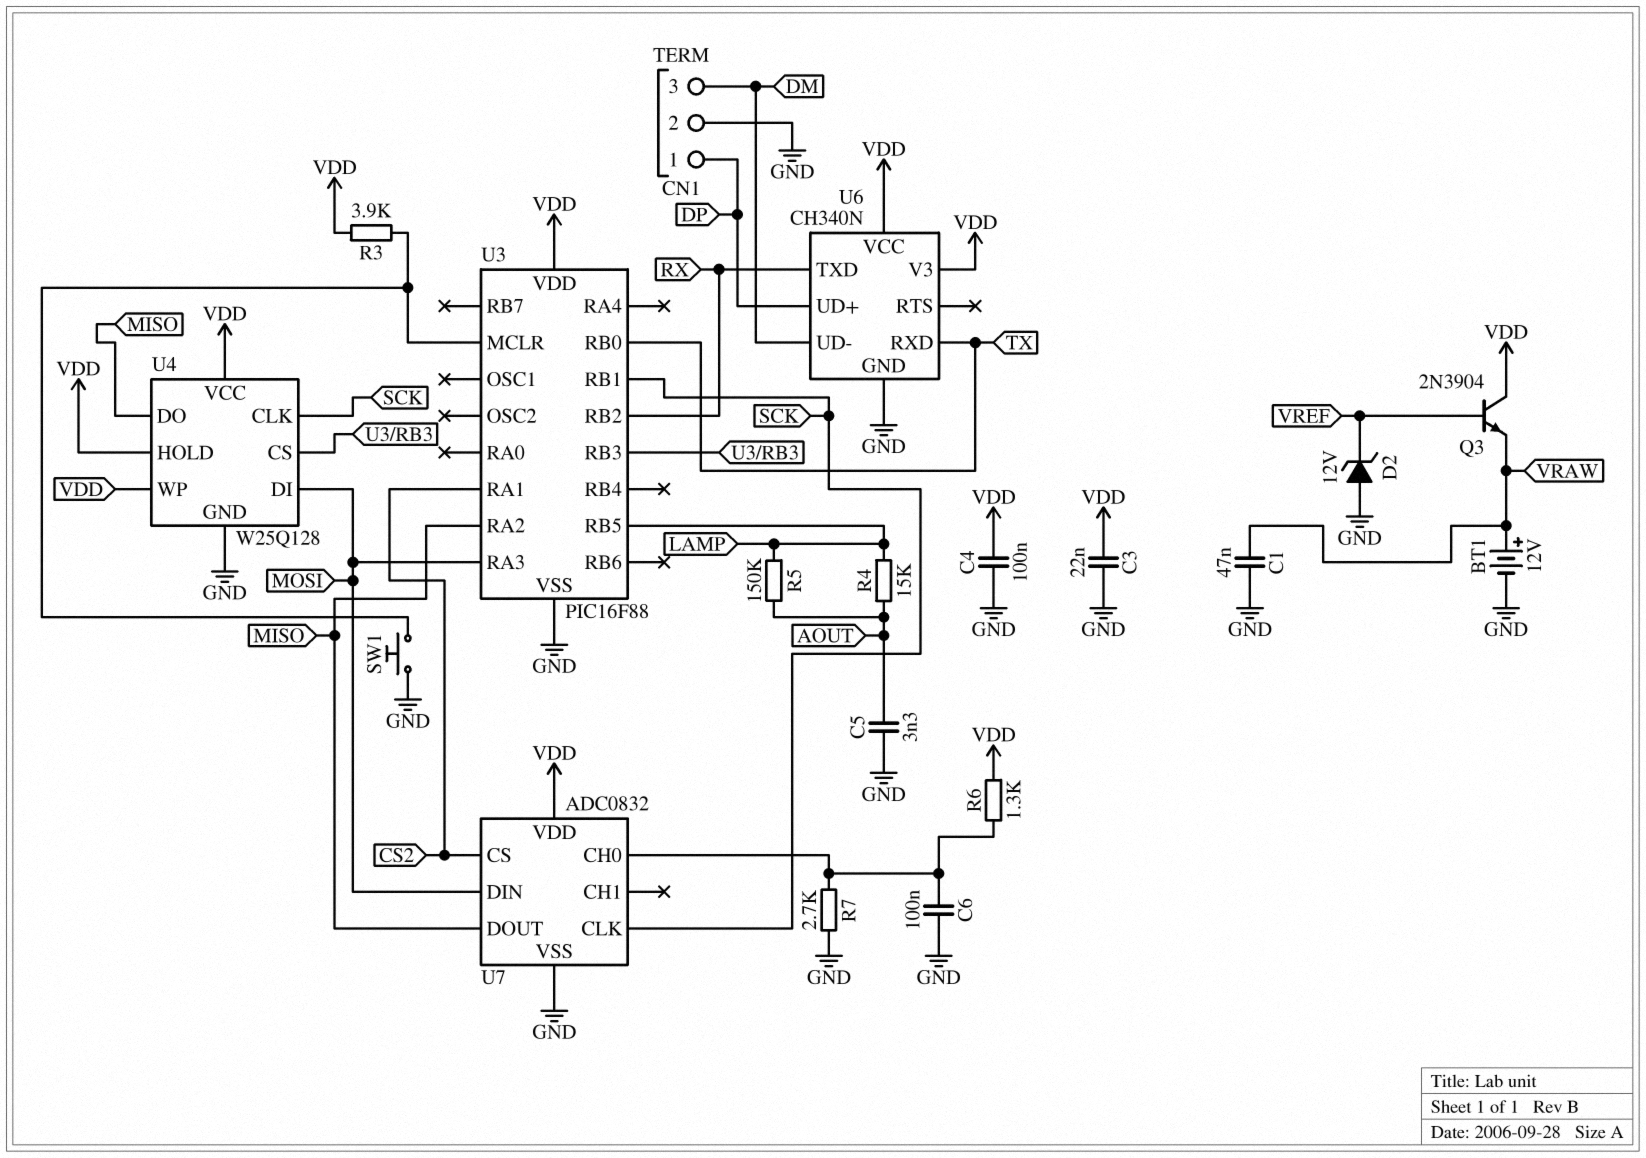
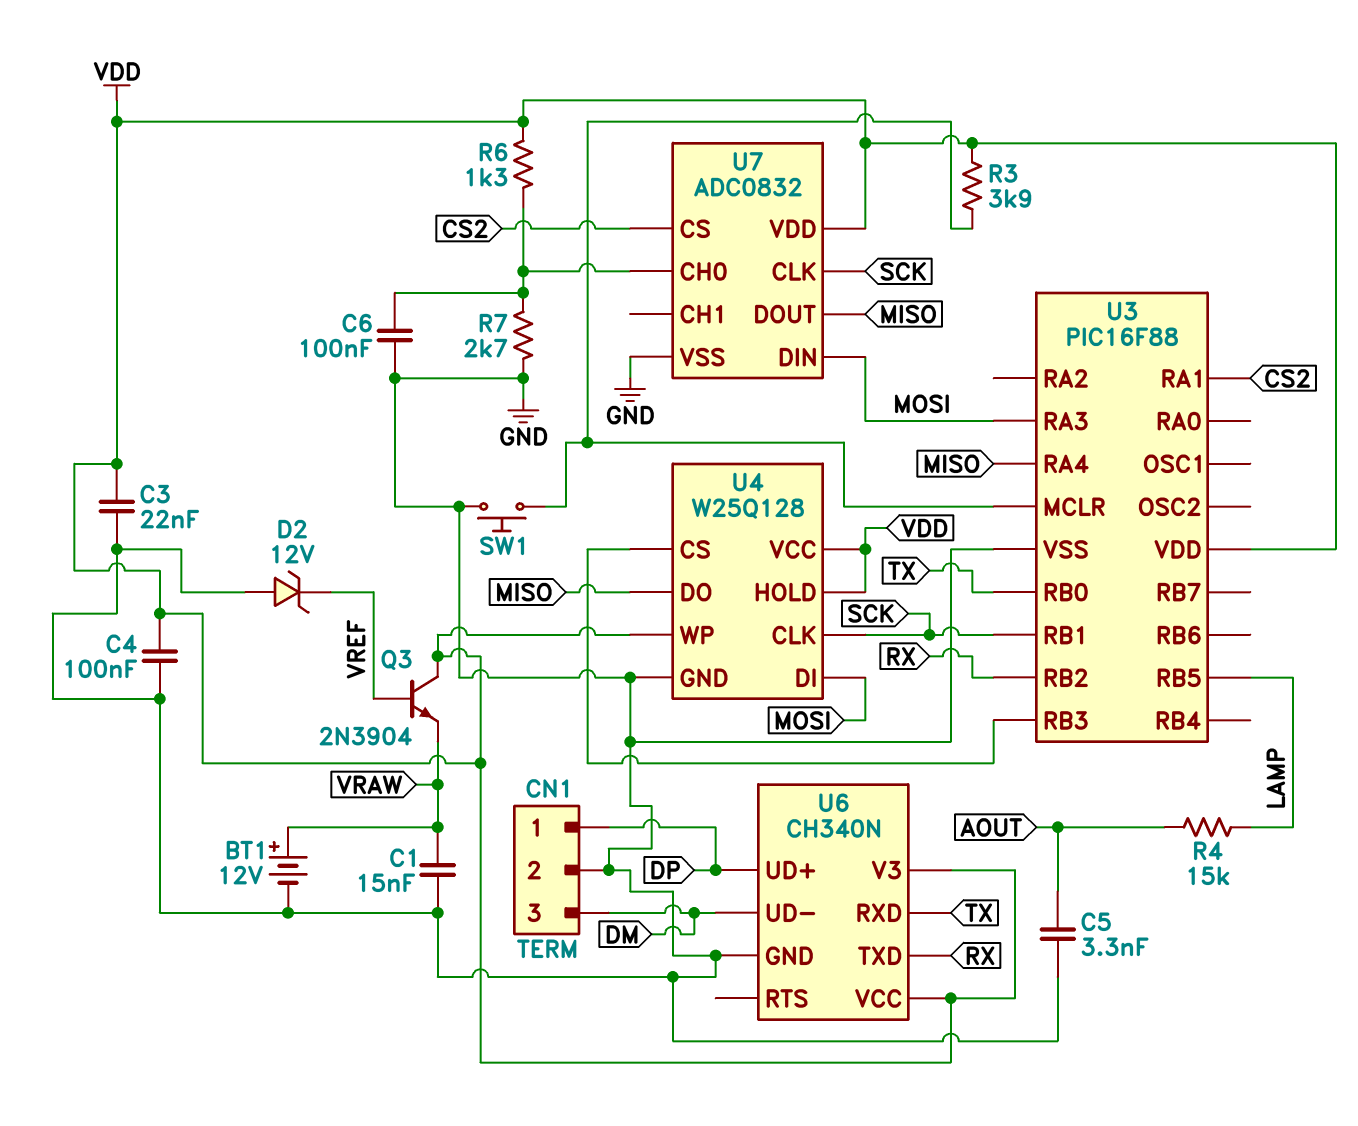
C1: 47nF (GND, VRAW) -> 15nF (GND, VRAW)
R5: 150k (AOUT, LAMP) -> none
U3 pin RA2: MISO -> none
U3 pin RA4: none -> MISO

